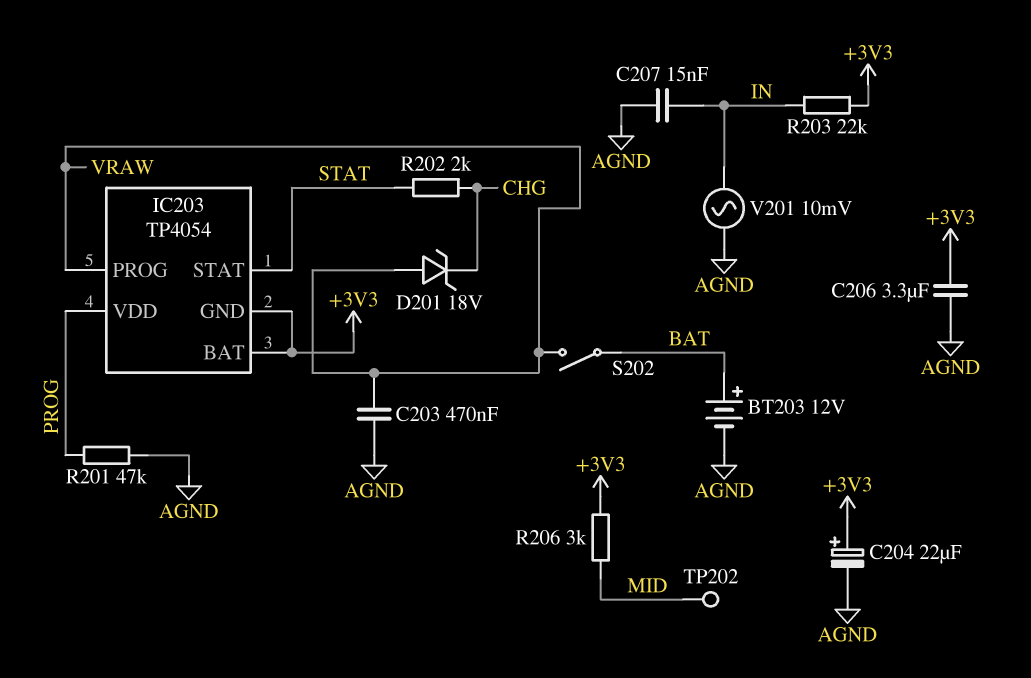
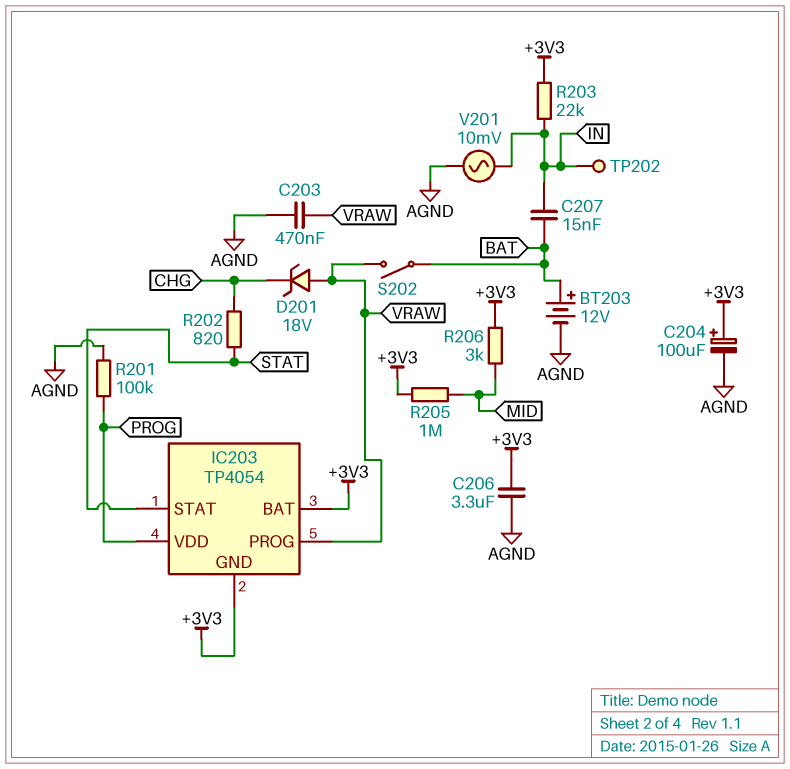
C204: 22uF (plus +3V3, minus AGND) -> 100uF (plus +3V3, minus AGND)
C207: 15nF (AGND, IN) -> 15nF (BAT, IN)
R201: 47k (AGND, PROG) -> 100k (AGND, PROG)
R202: 2k (CHG, STAT) -> 820 (CHG, STAT)
R205: none -> 1M (+3V3, MID)
TP202: test point (MID) -> test point (IN)

